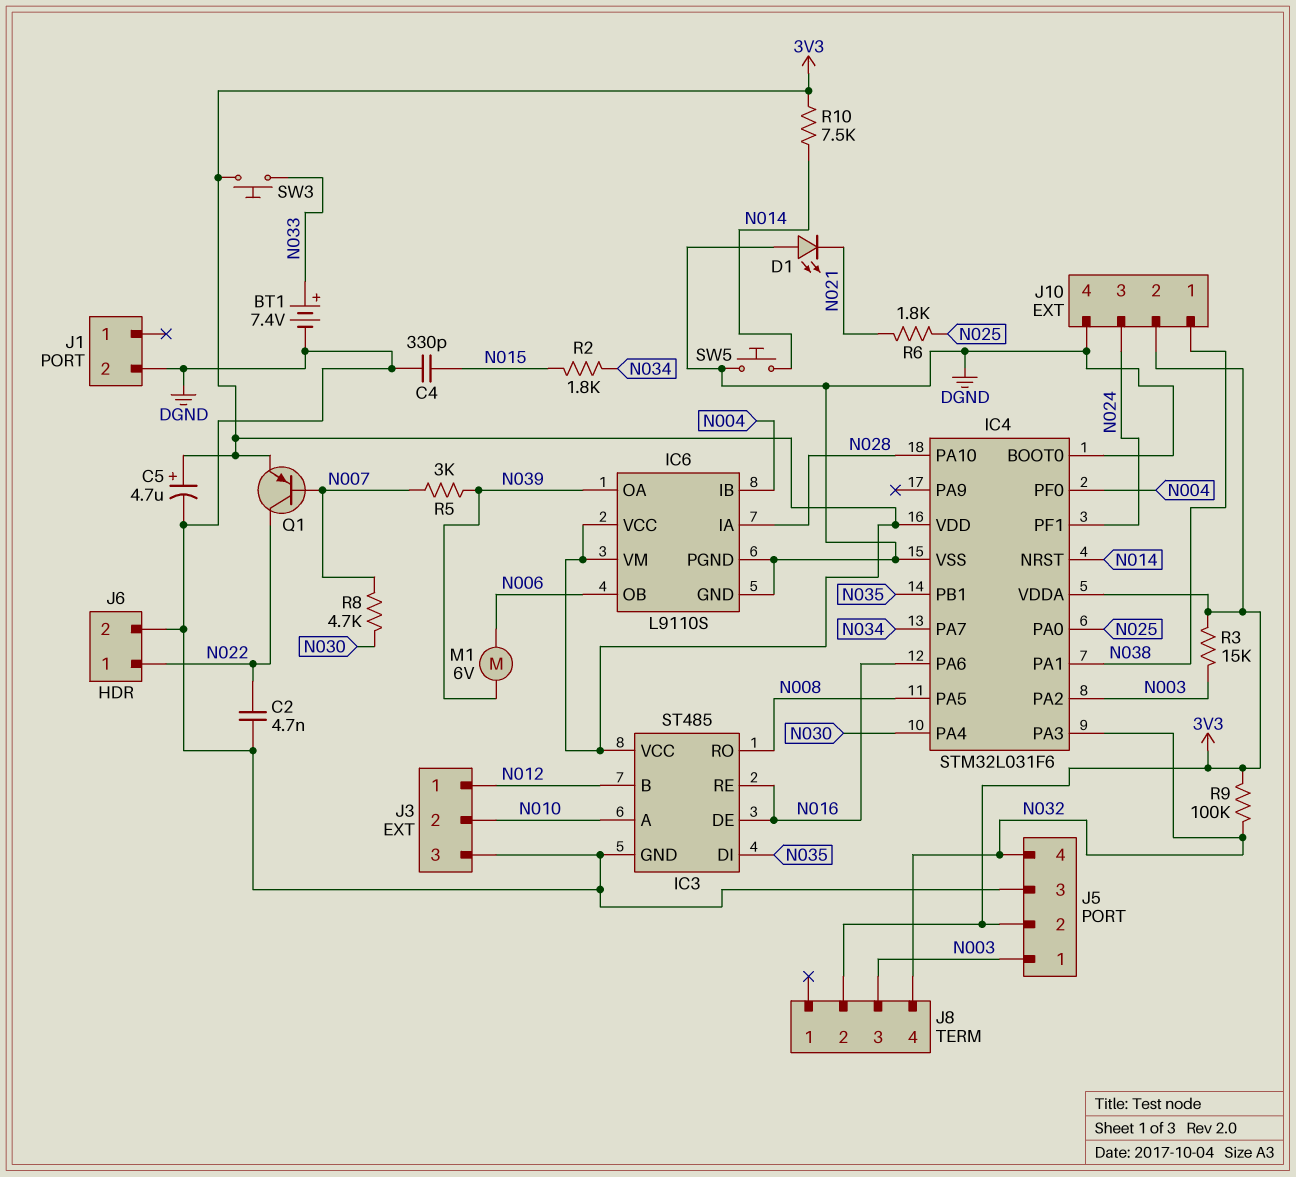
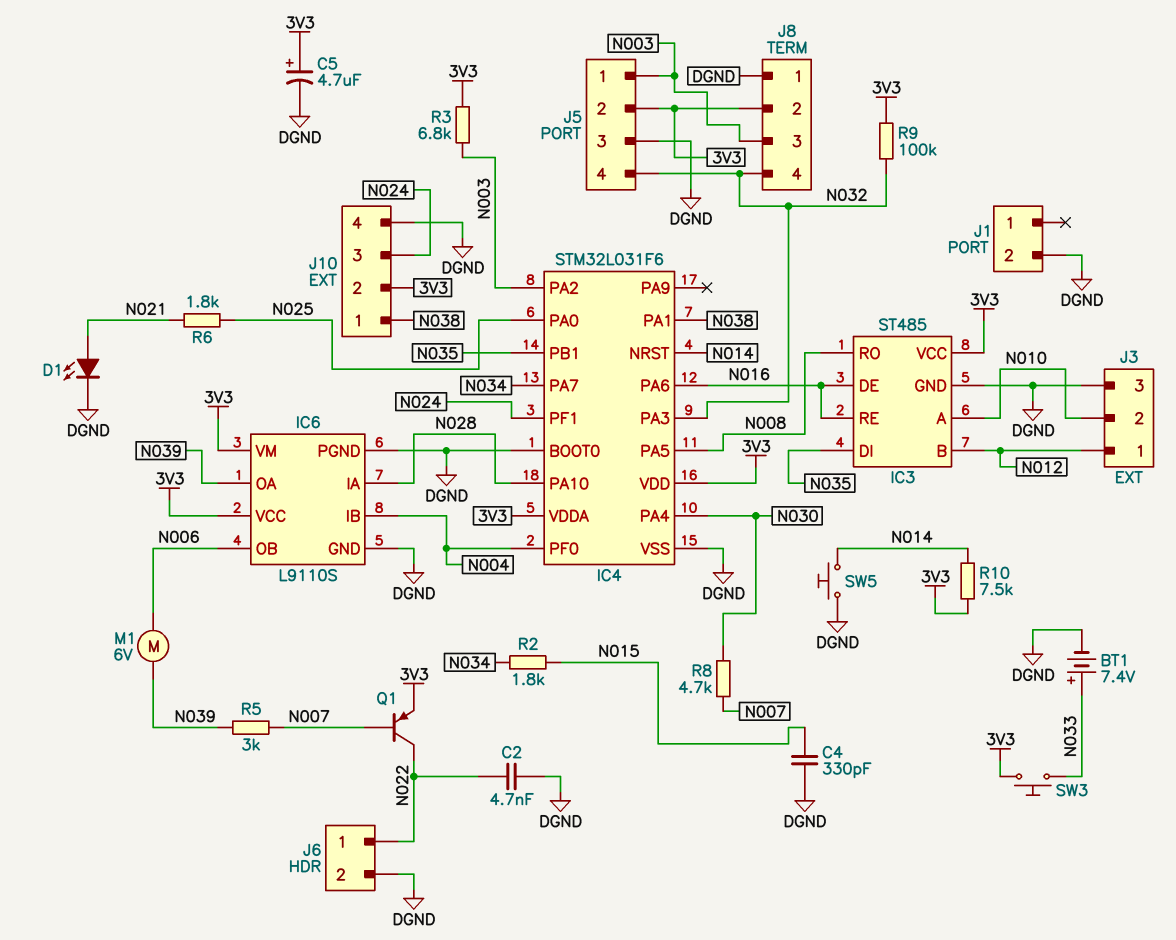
D1: LED (A DGND, K N021) -> LED (A N021, K DGND)
J8 pin 1: none -> DGND
R3: 15k (3V3, N003) -> 6.8k (3V3, N003)

